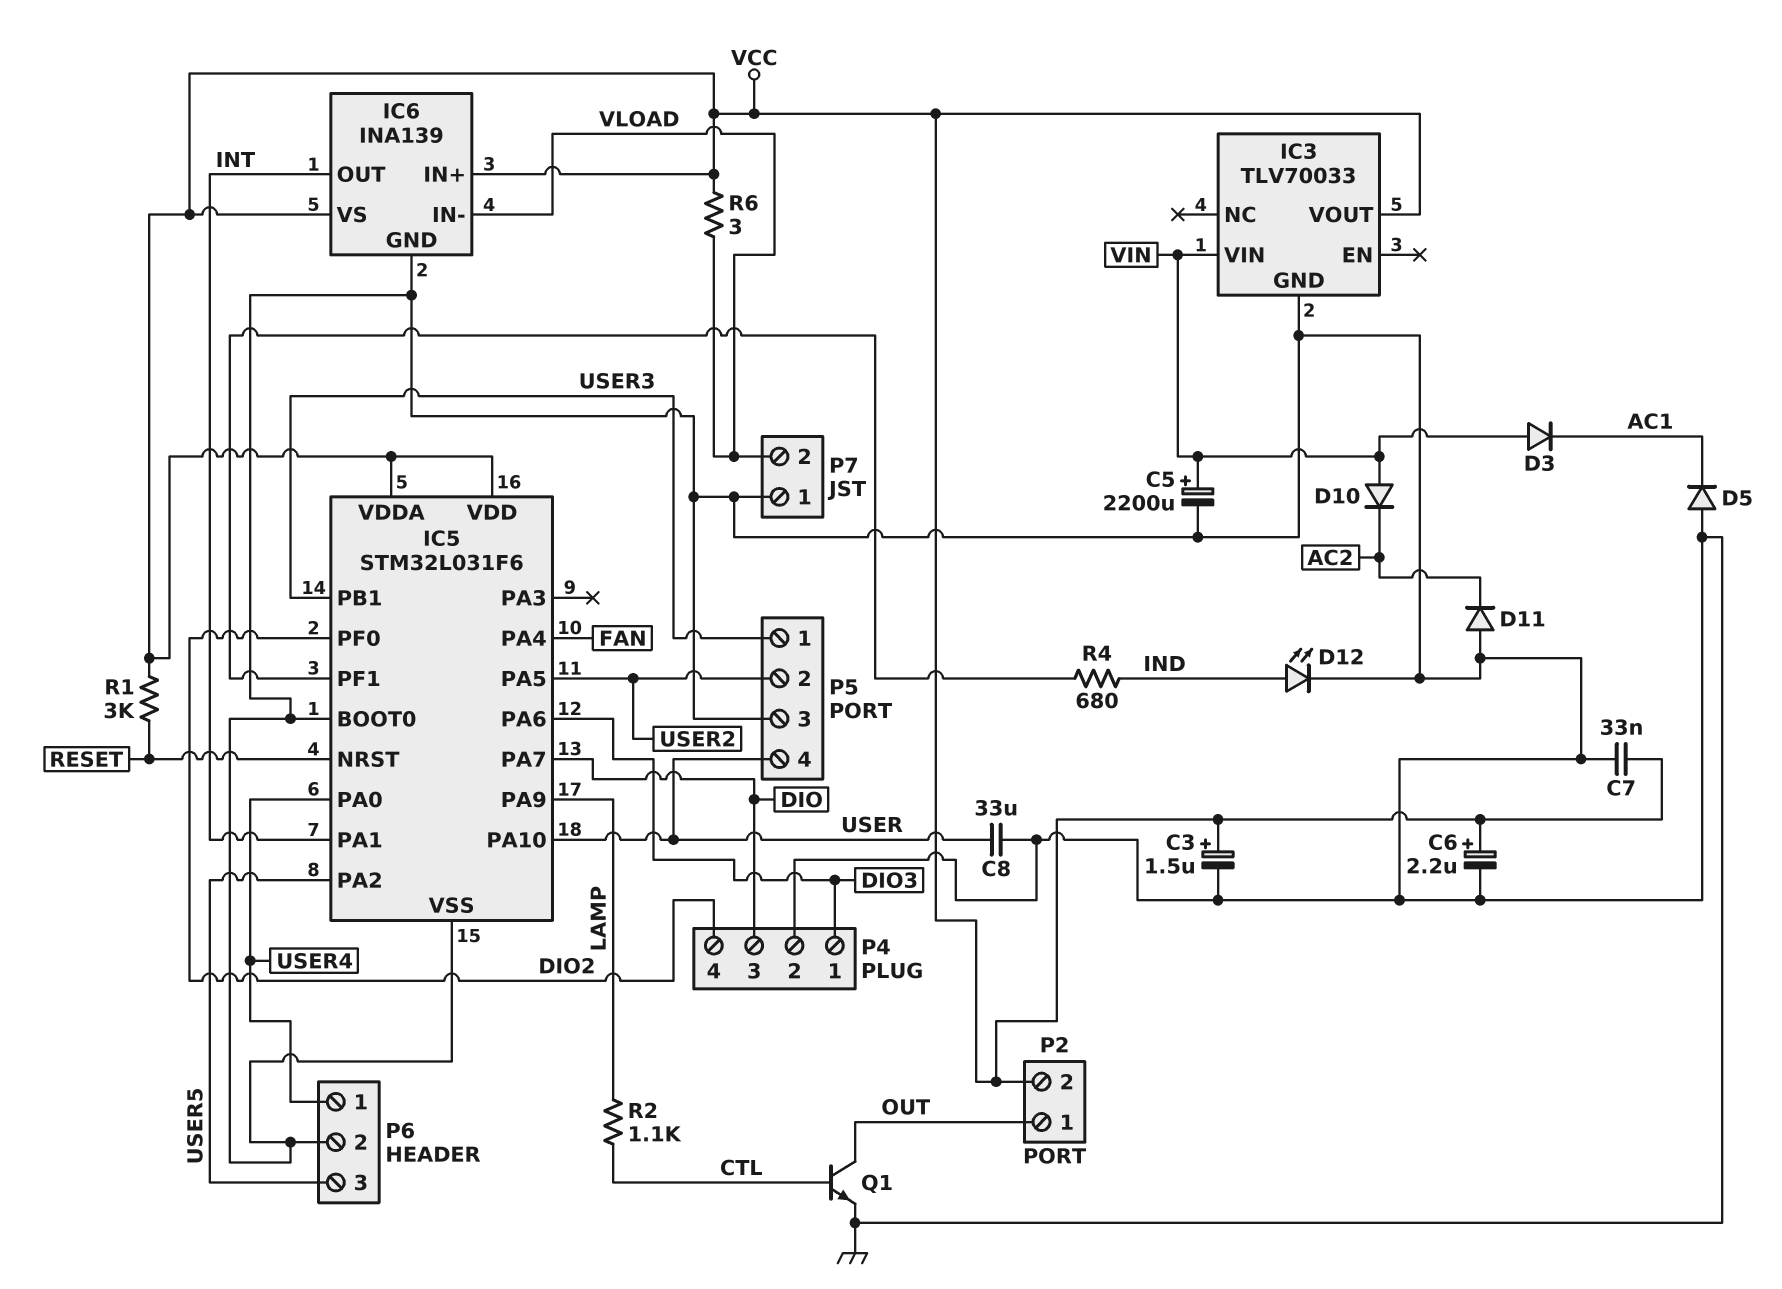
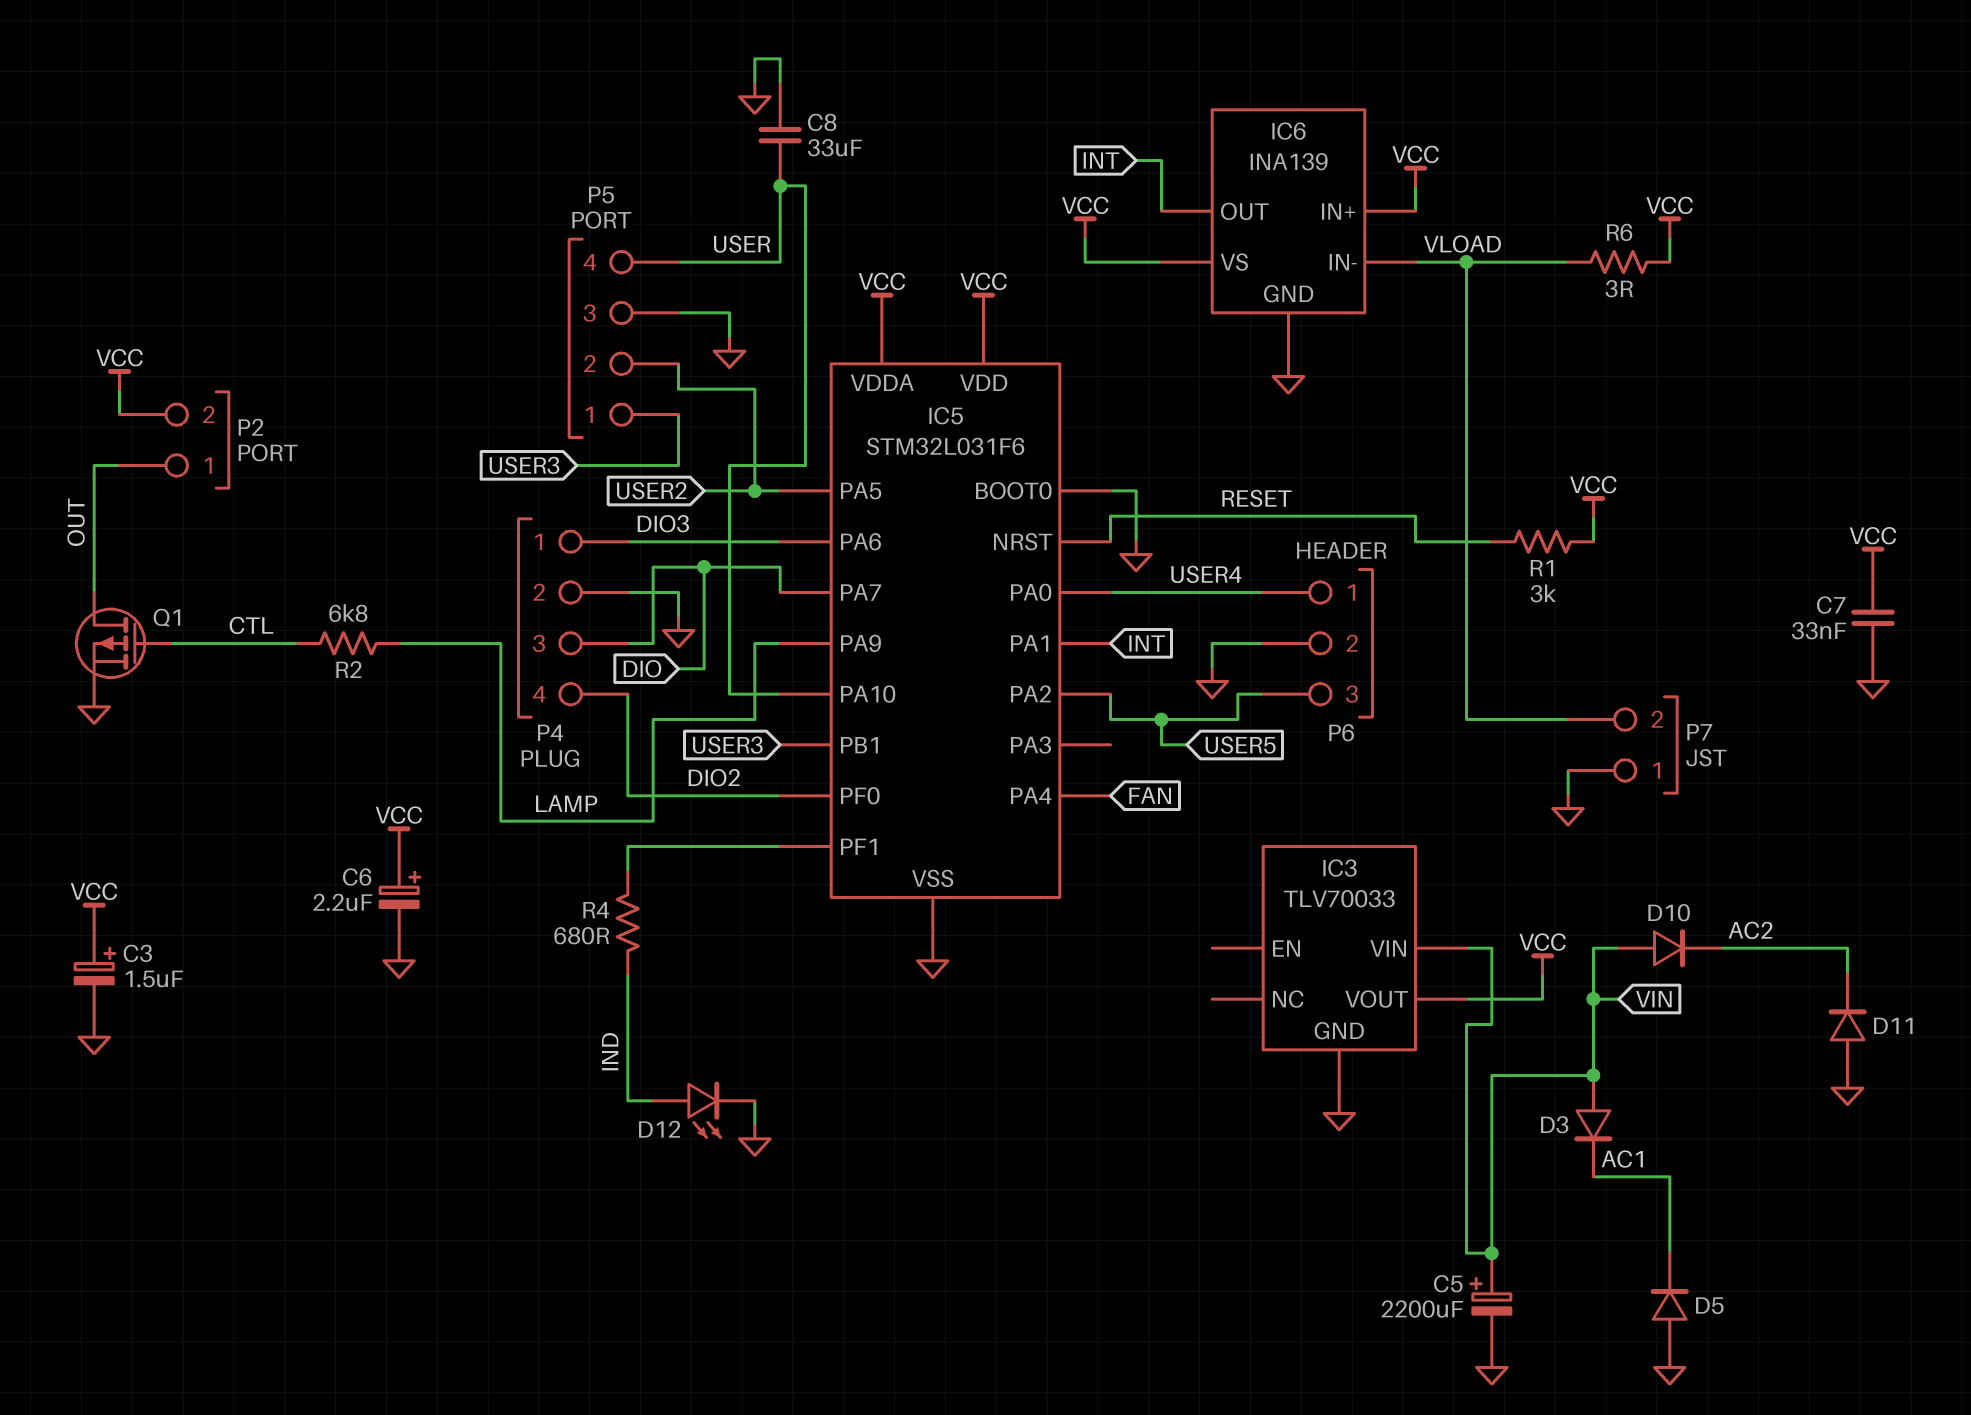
Q1: NPN (B CTL, C OUT, E GND) -> PMOS (G CTL, D OUT, S GND)
R2: 1.1k (CTL, LAMP) -> 6.8k (CTL, LAMP)

